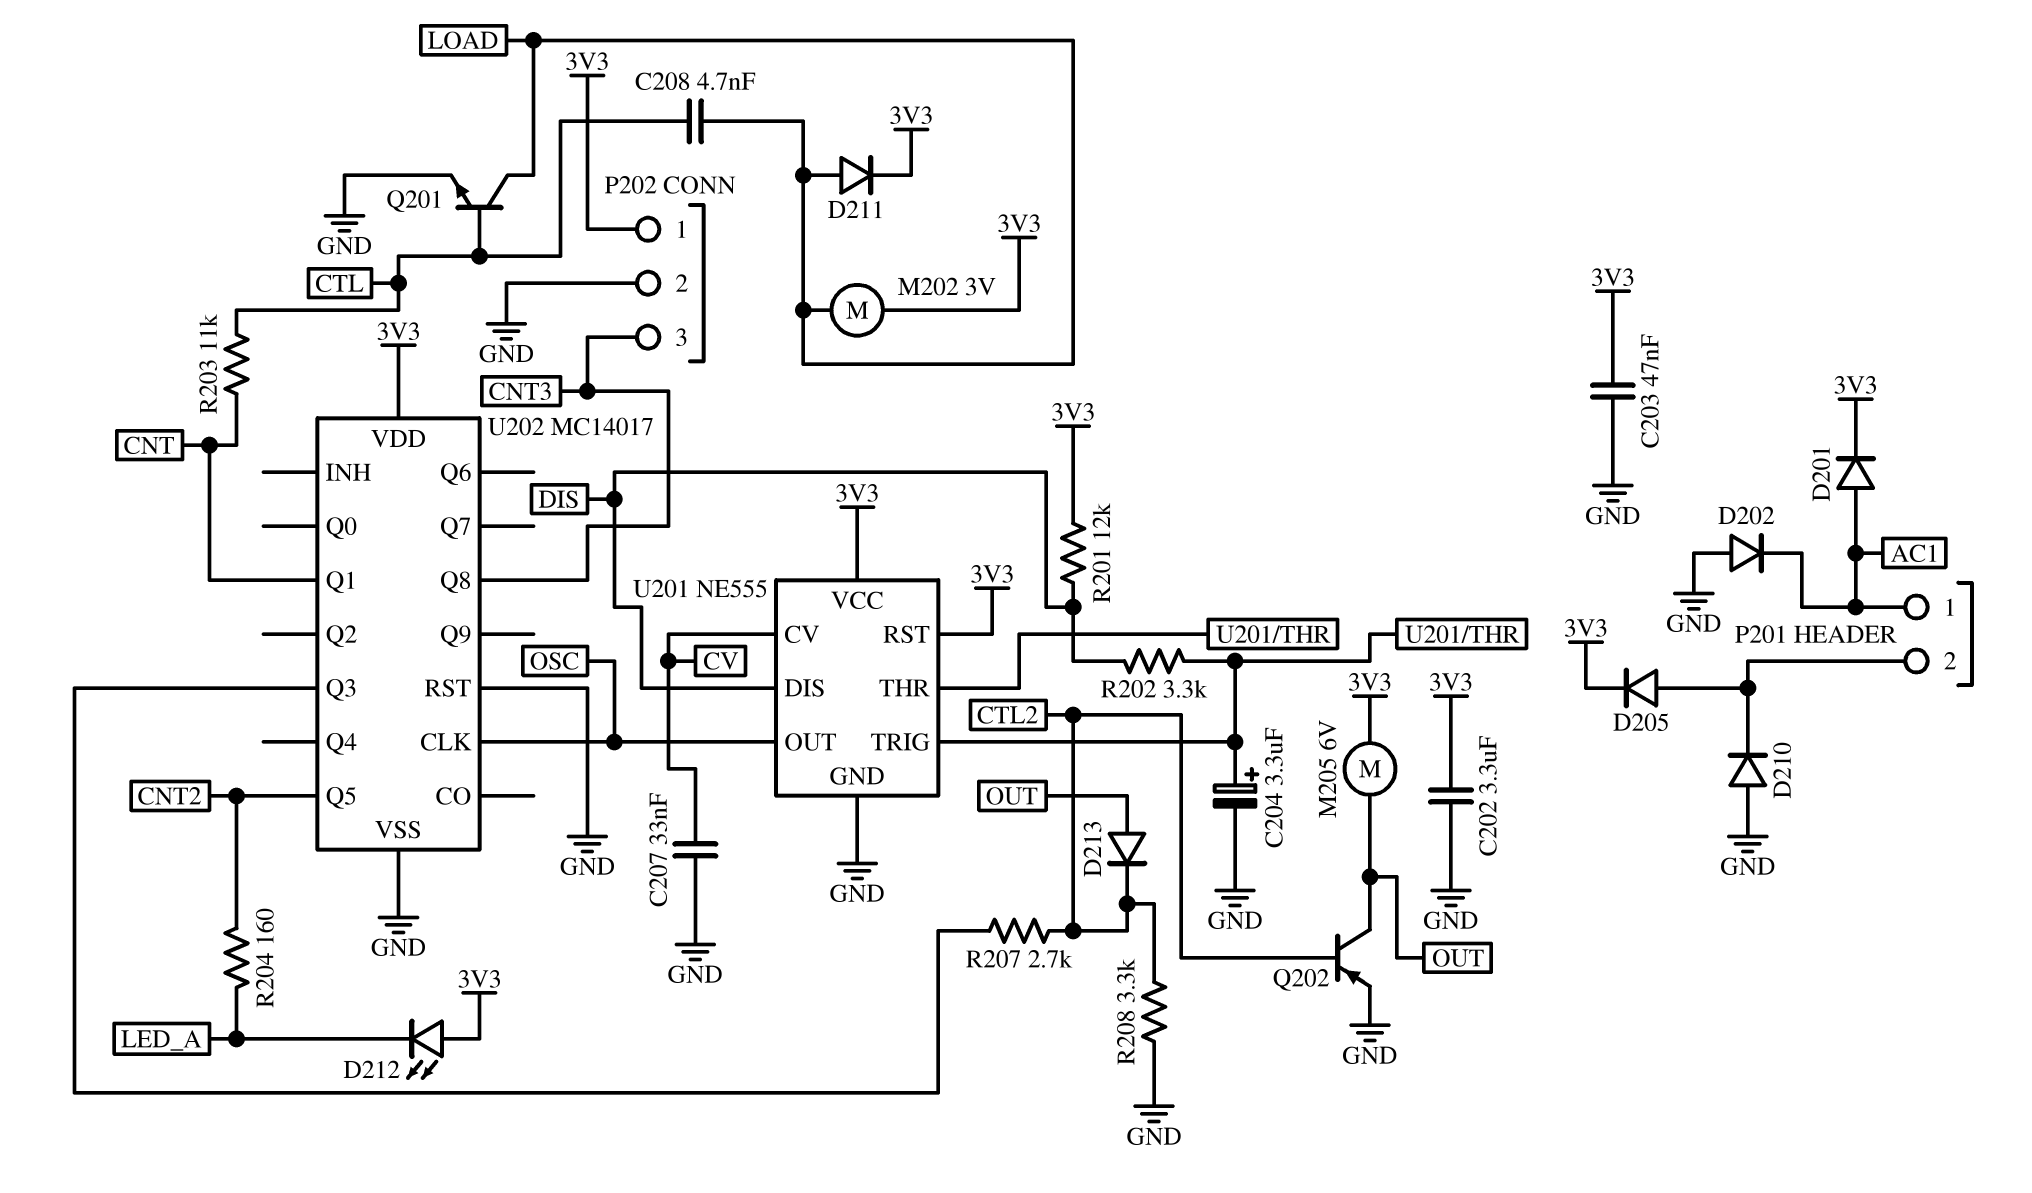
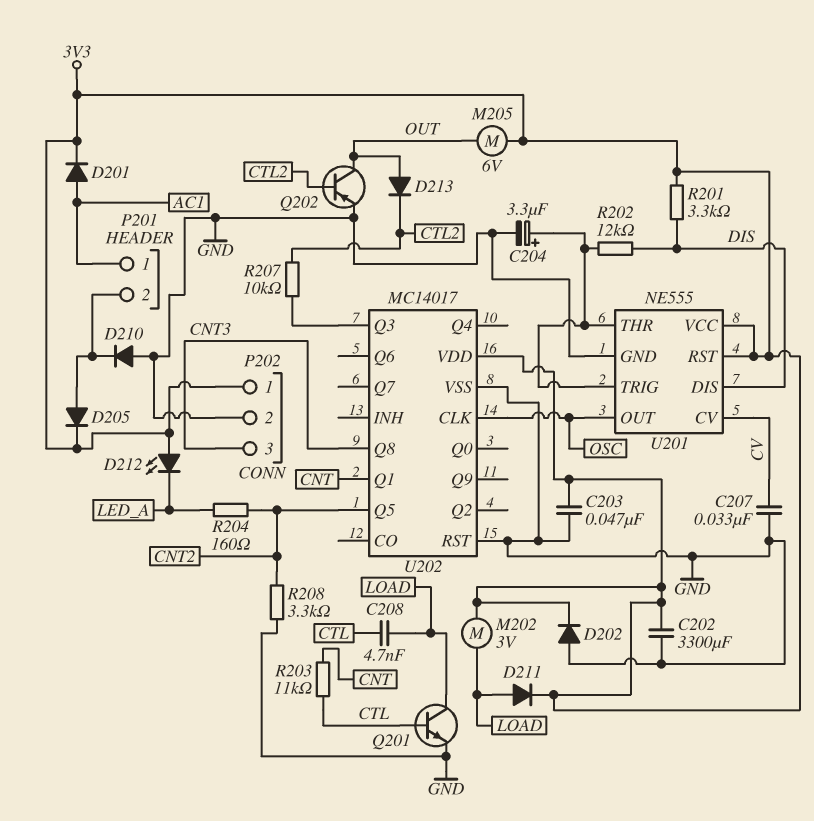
C202: 3.3uF (3V3, GND) -> 3300uF (3V3, GND)
D202: diode (A GND, K AC1) -> diode (A GND, K 3V3)
R201: 12k (3V3, DIS) -> 3.3k (3V3, DIS)
R202: 3.3k (DIS, U201/THR) -> 12k (DIS, U201/THR)
R207: 2.7k (CTL2, U202/Q3) -> 10k (CTL2, U202/Q3)
R208: 3.3k (CTL2, GND) -> 3.3k (CNT2, GND)

